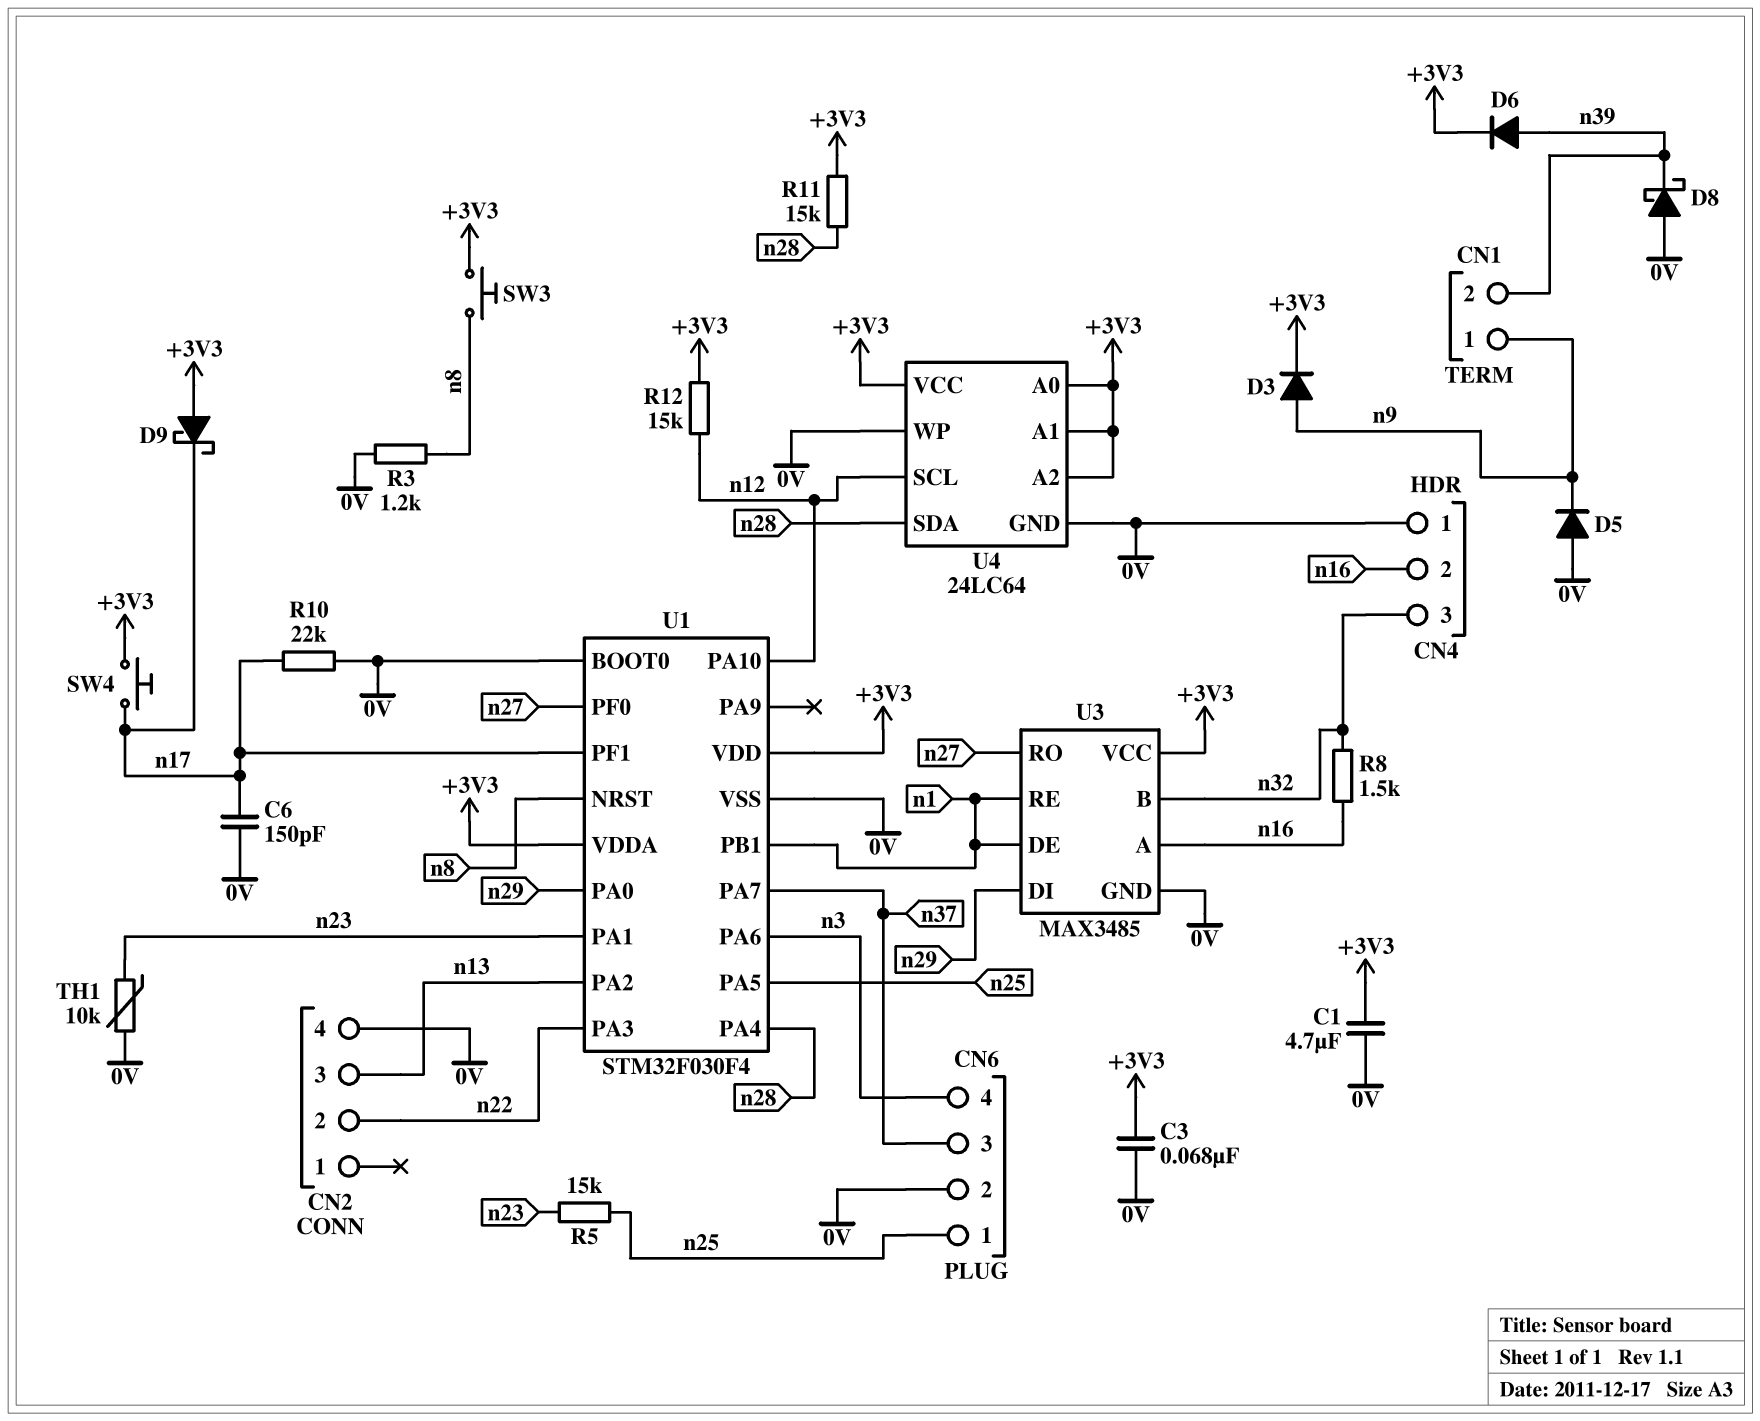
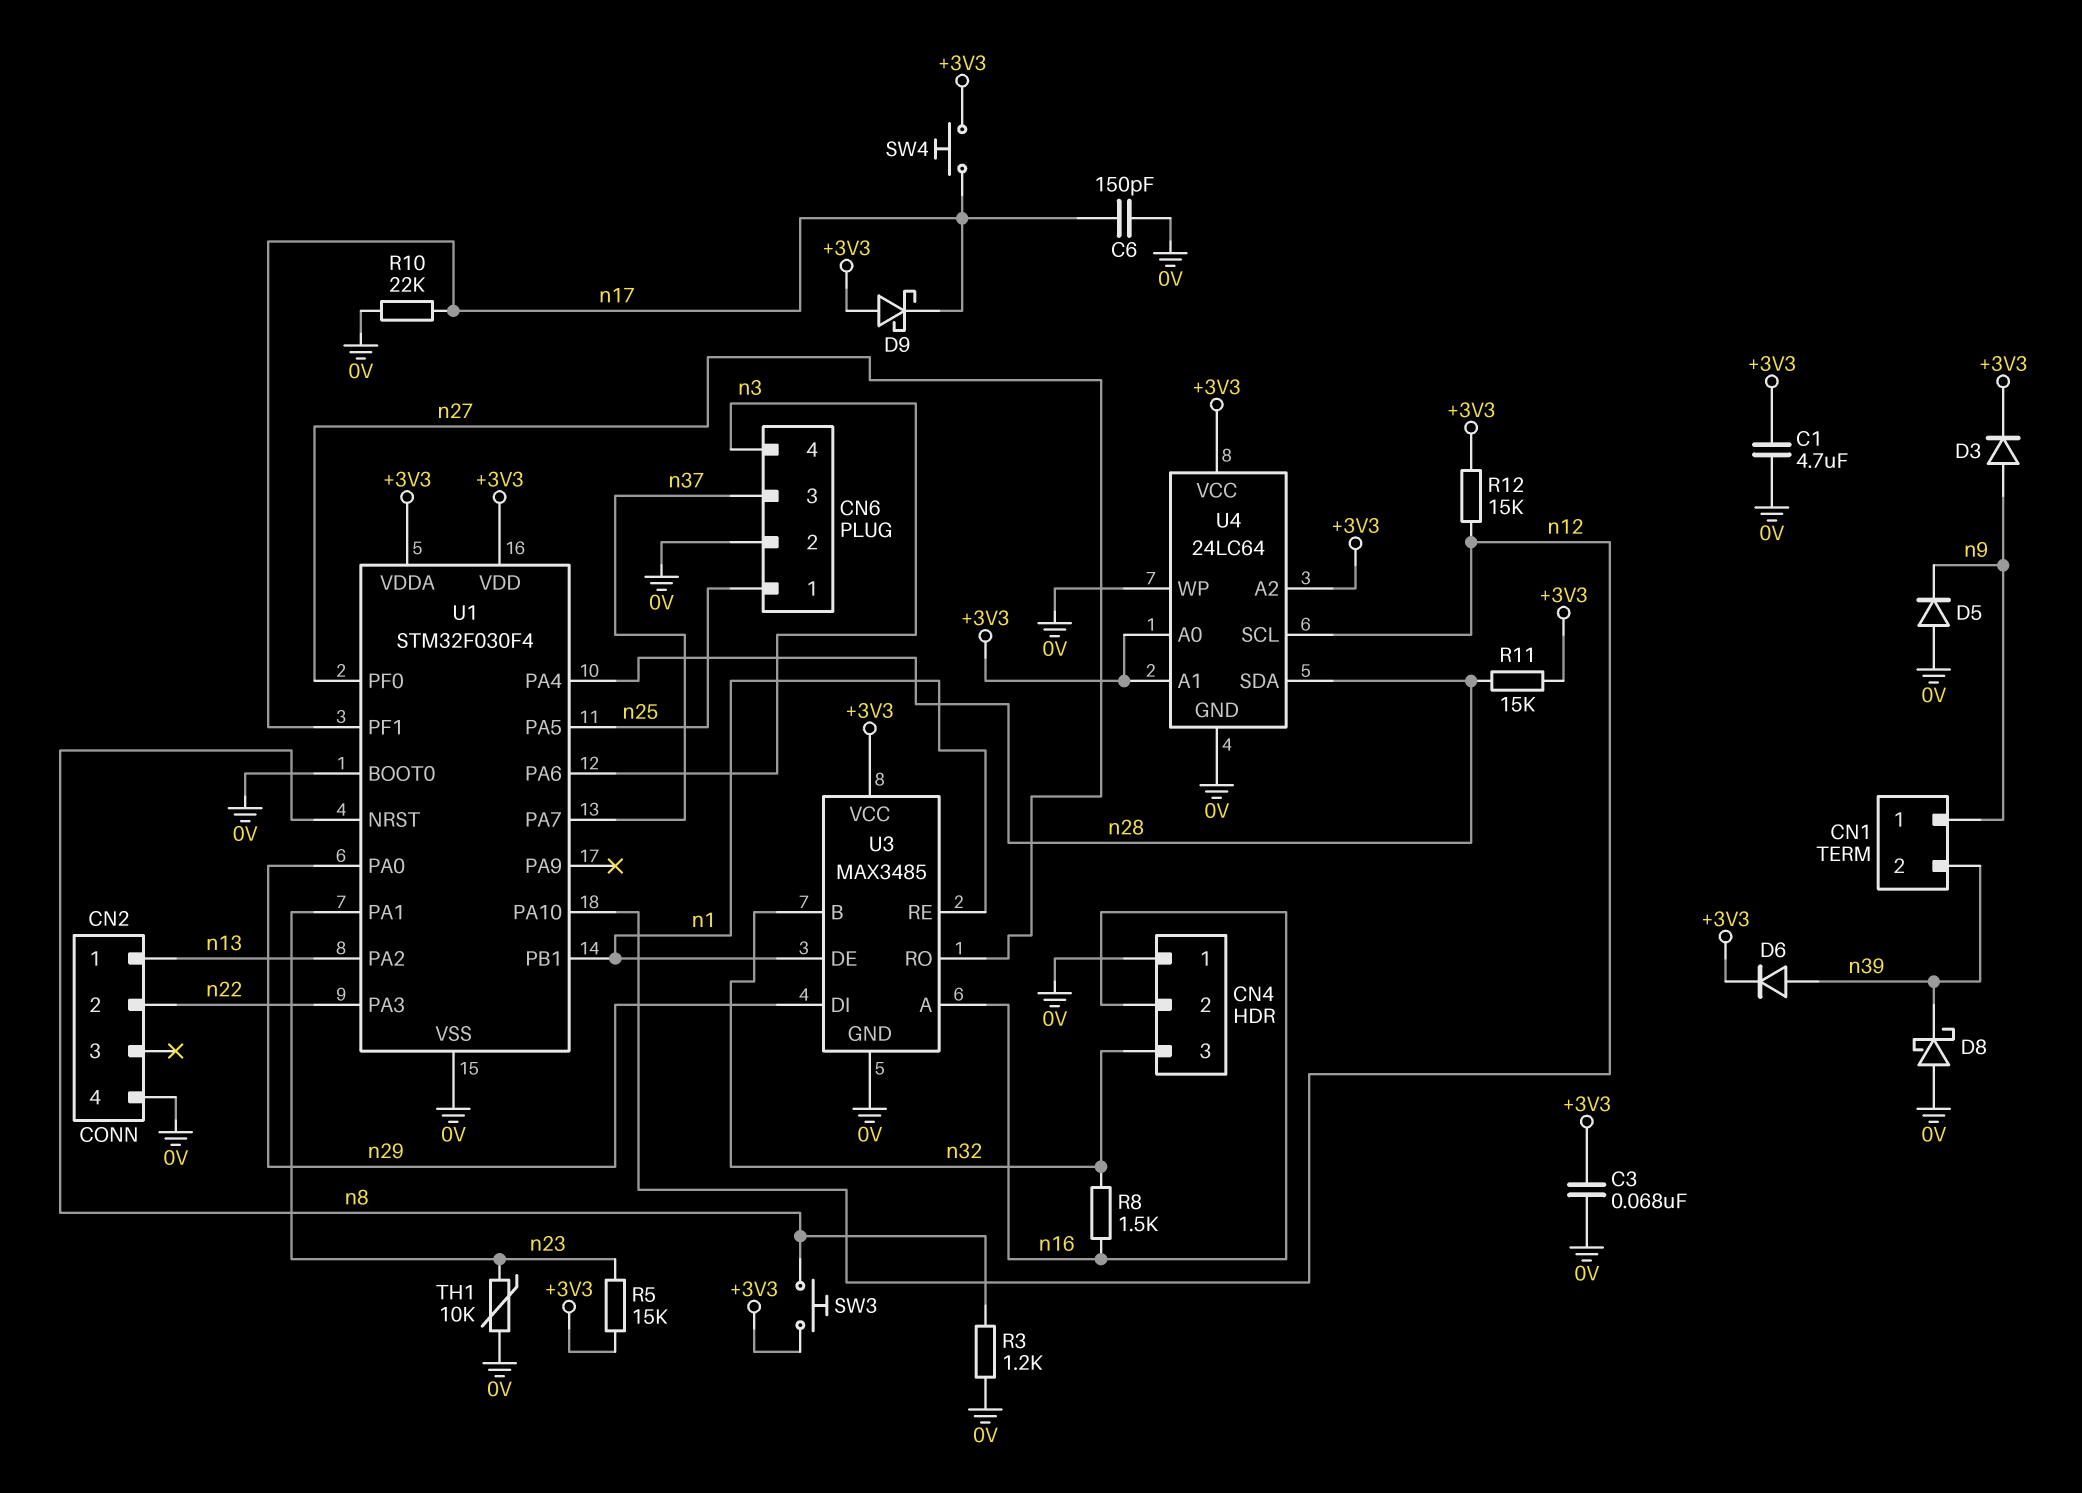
CN2 pin 1: none -> n13
CN2 pin 3: n13 -> none
R5: 15k (n23, n25) -> 15k (+3V3, n23)

